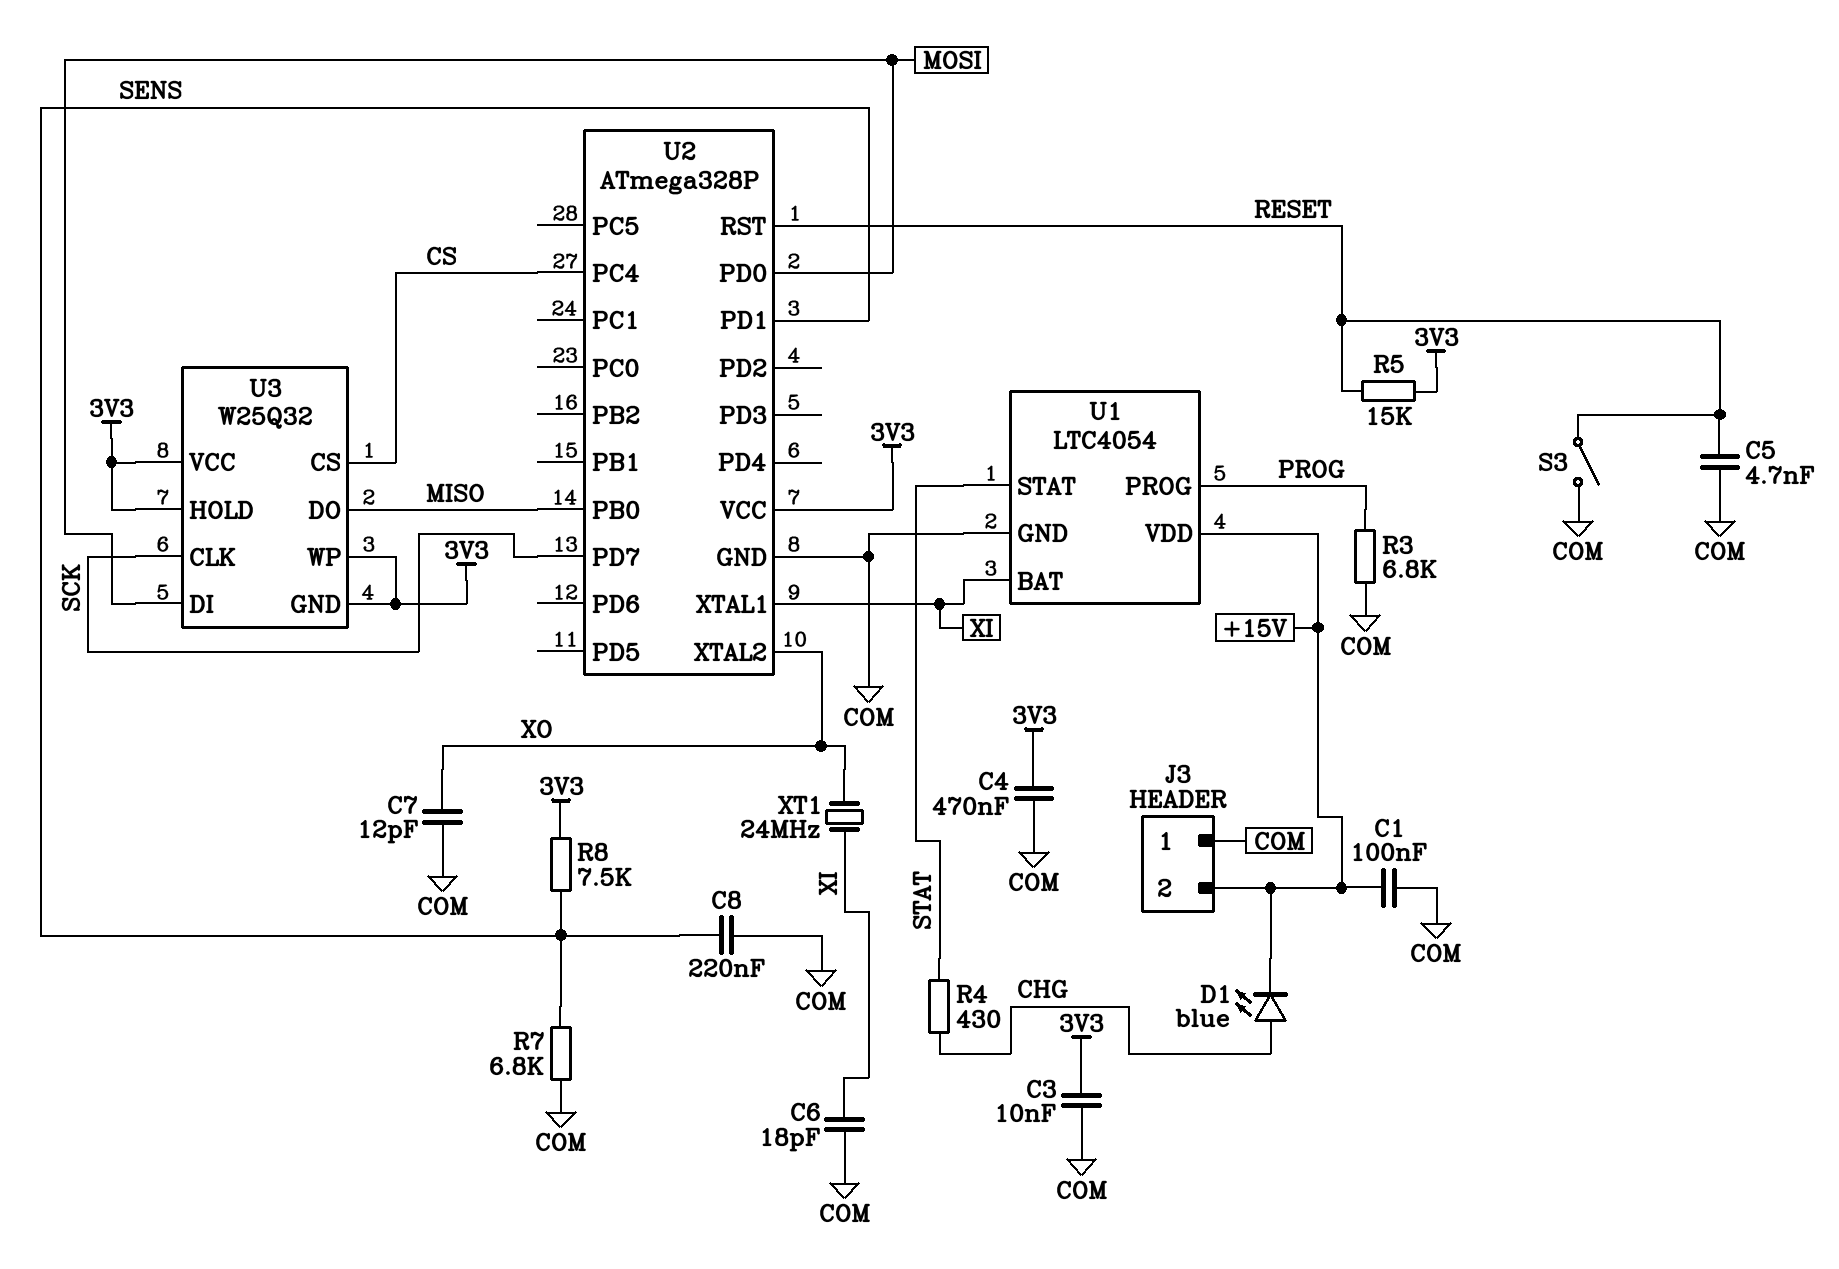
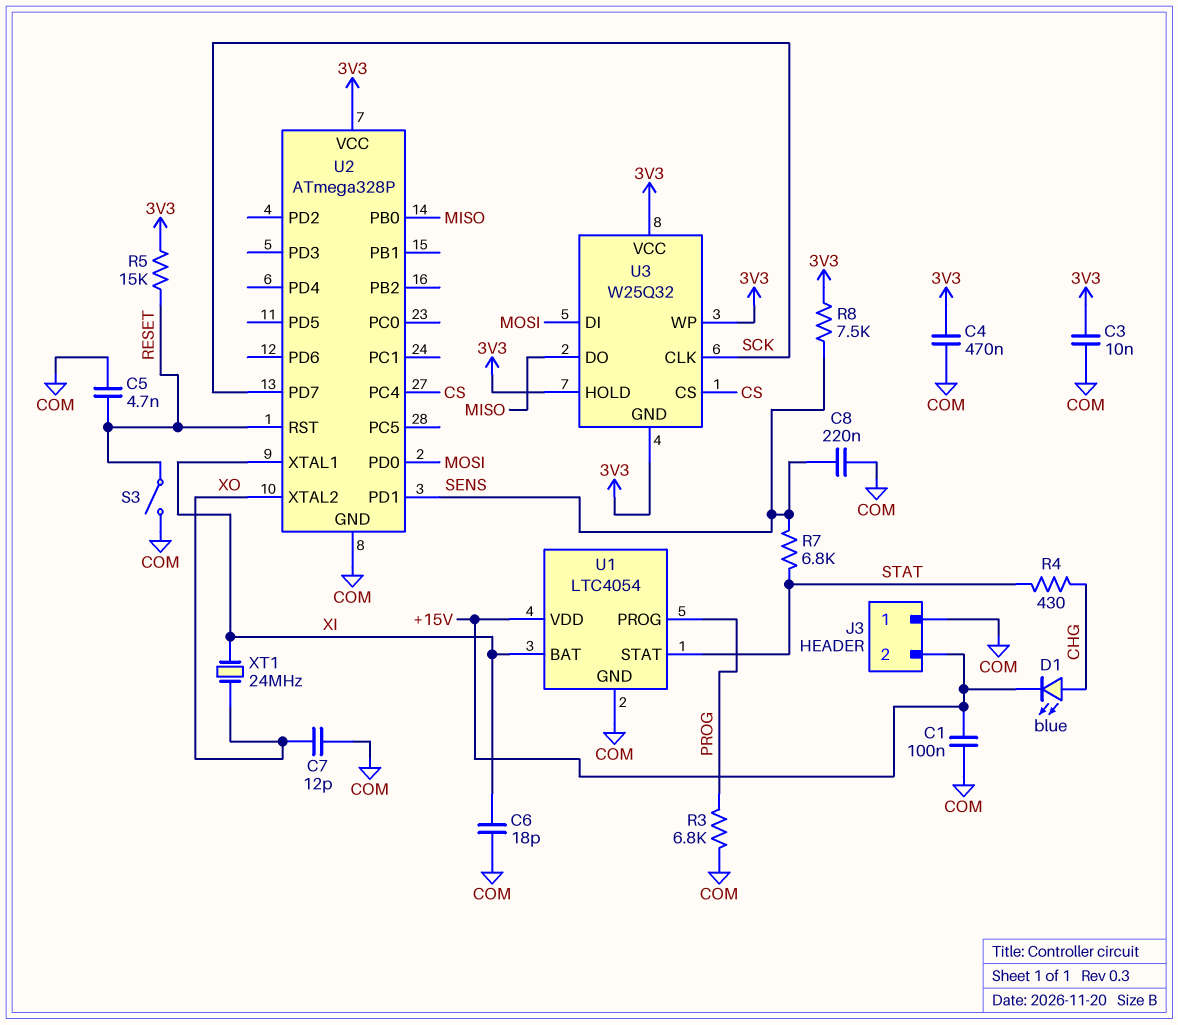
R7: 6.8k (COM, SENS) -> 6.8k (SENS, STAT)

